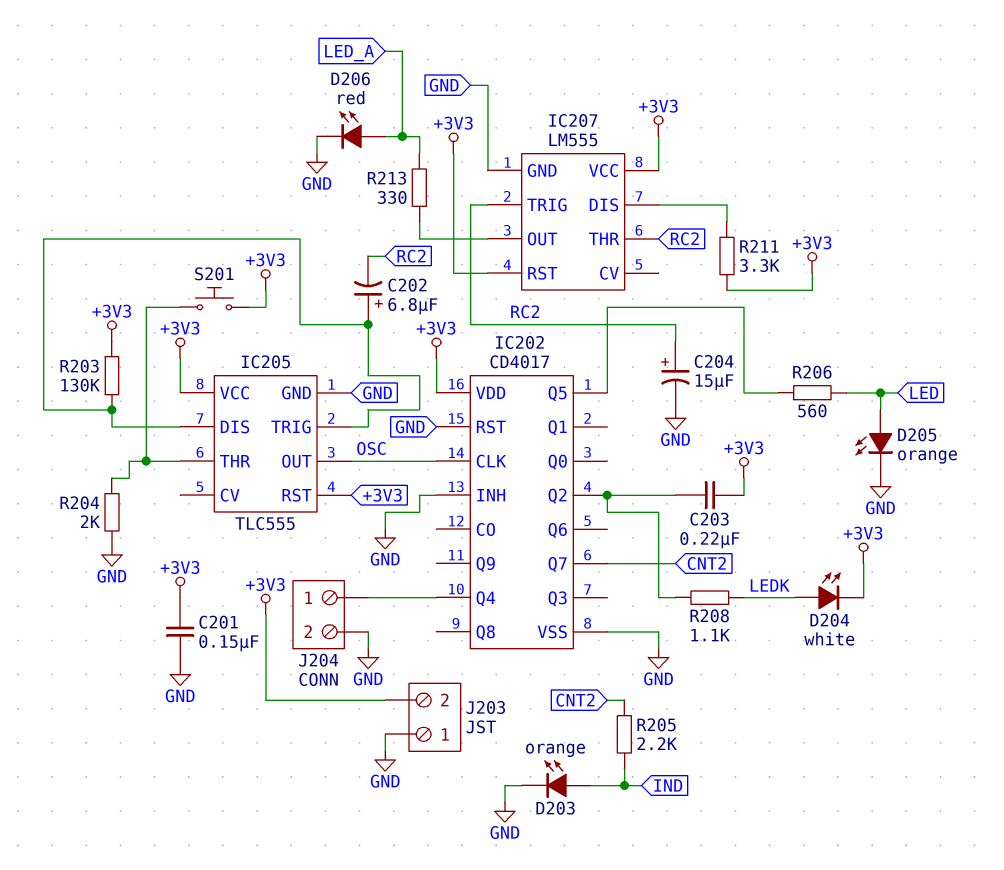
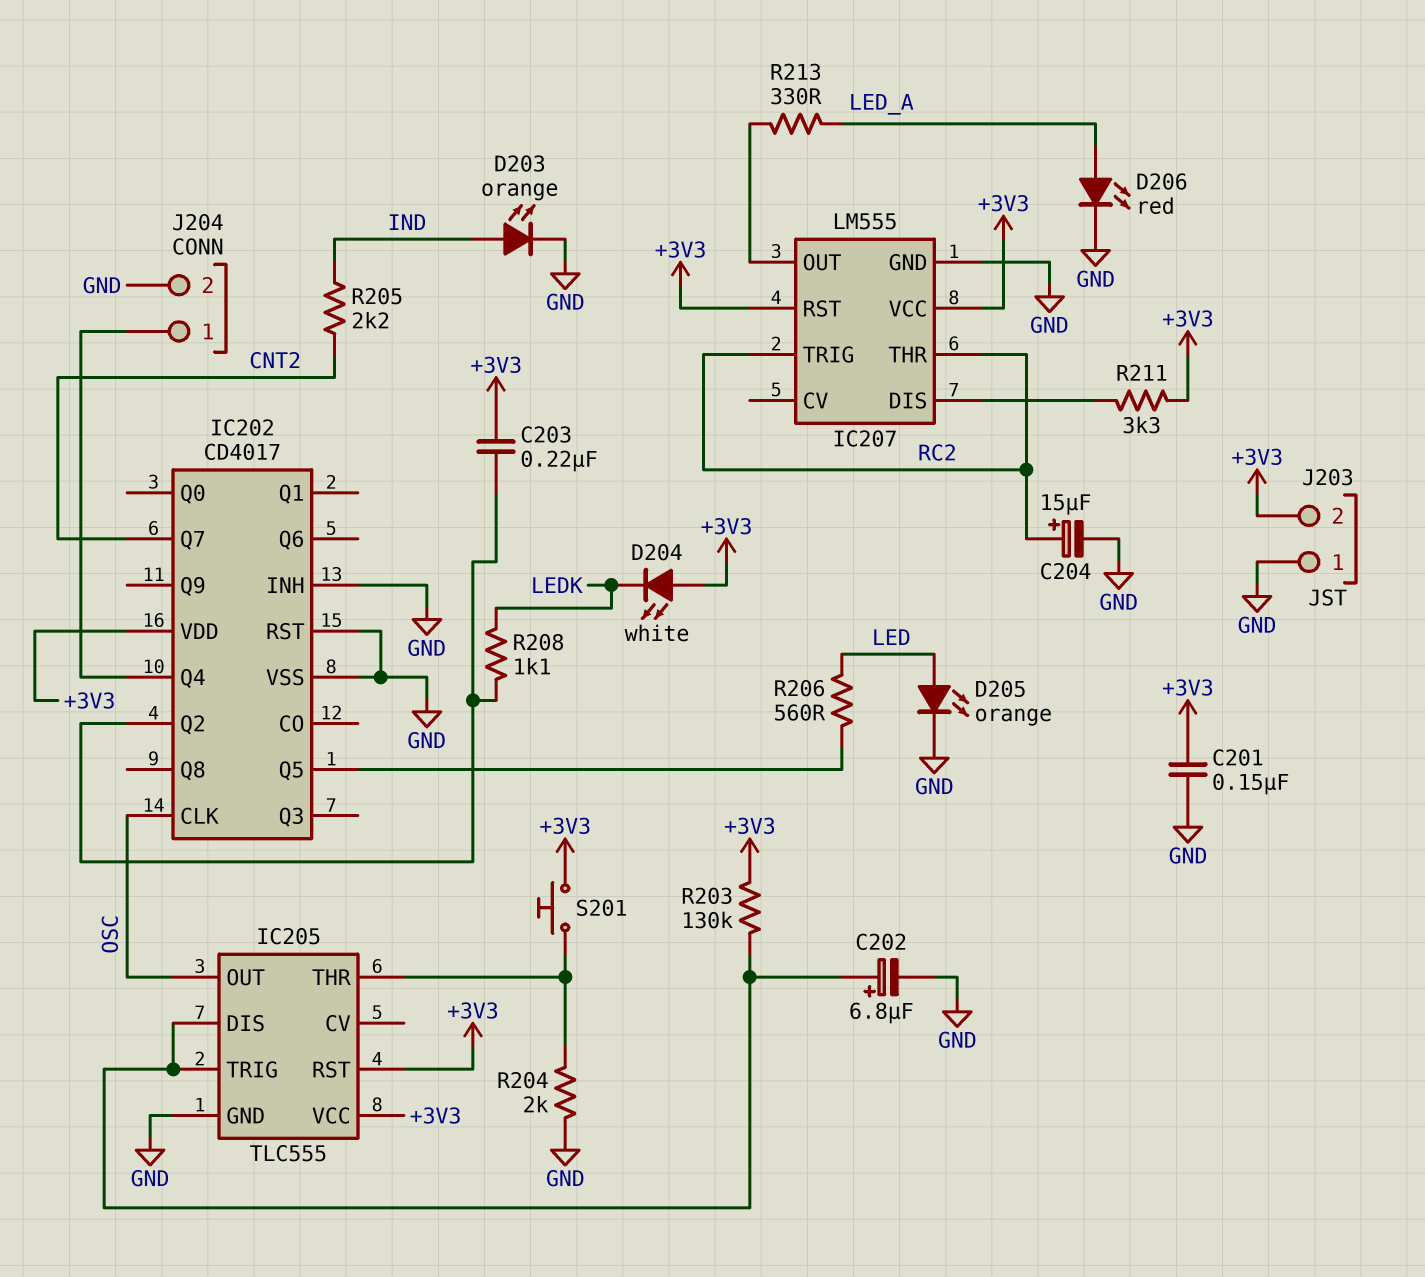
C202: 6.8uF (plus IC205/DIS, minus RC2) -> 6.8uF (plus IC205/DIS, minus GND)
D204: LED white (A LEDK, K +3V3) -> LED white (A +3V3, K LEDK)

